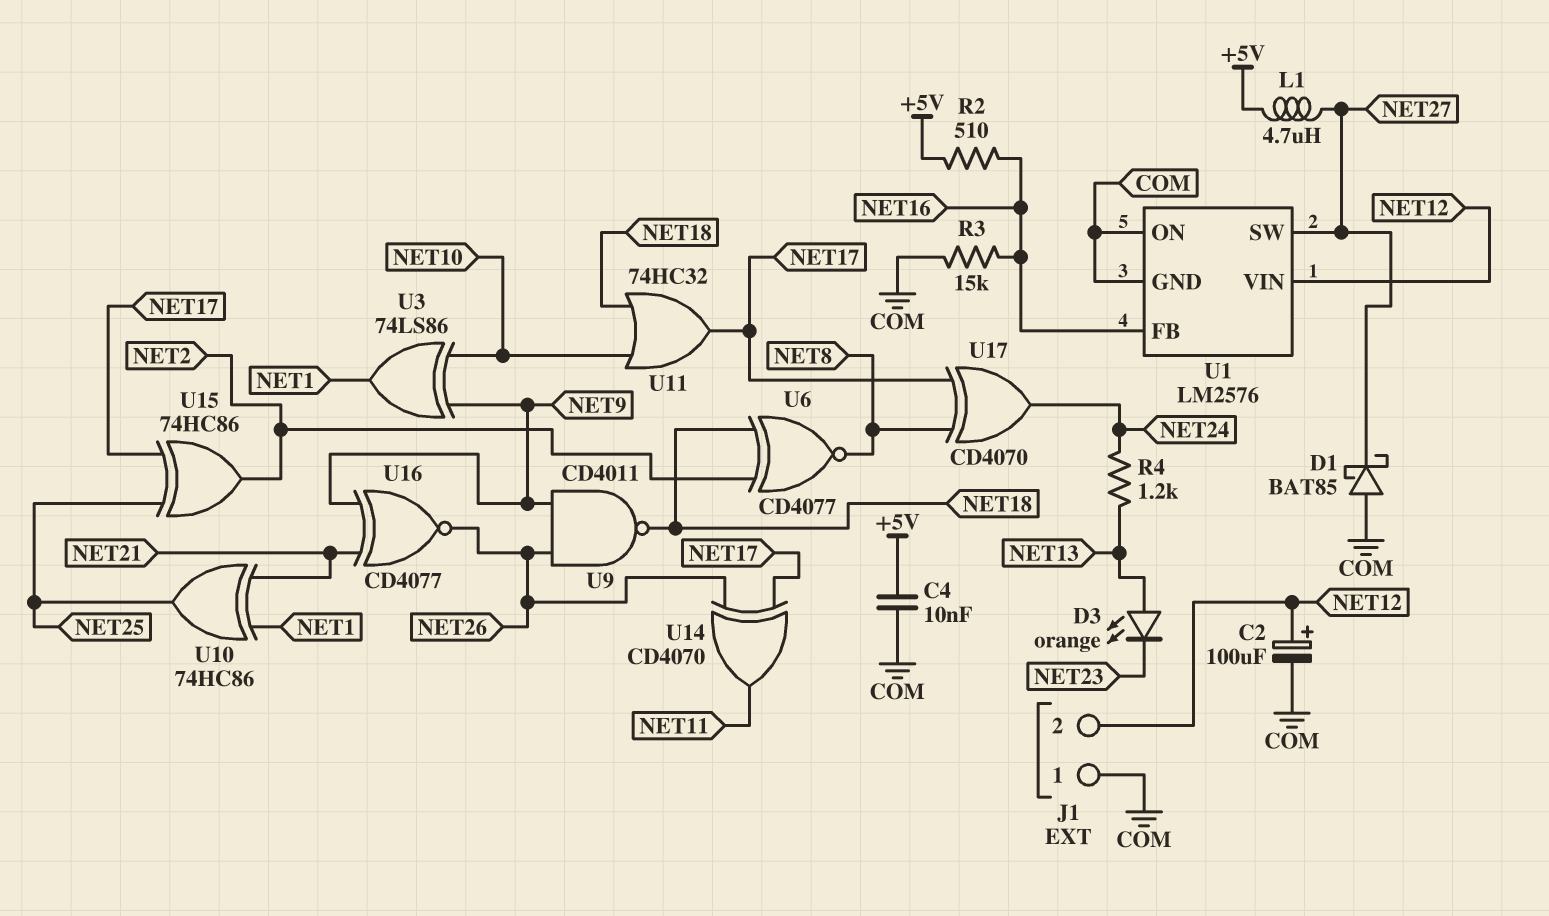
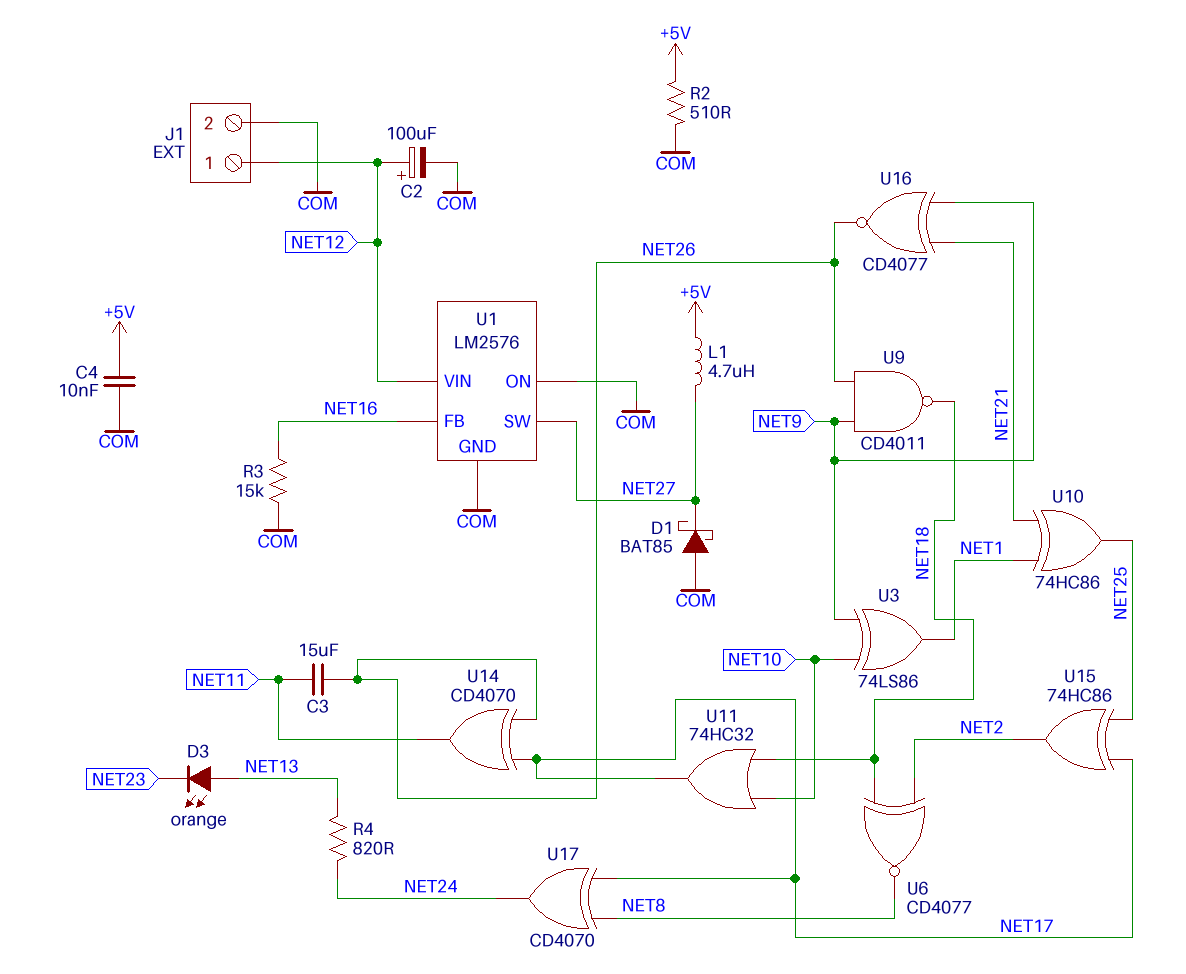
C3: none -> 15uF (NET11, NET26)
J1 pin 1: COM -> NET12
J1 pin 2: NET12 -> COM
R2: 510 (+5V, NET16) -> 510 (+5V, COM)
R4: 1.2k (NET13, NET24) -> 820 (NET13, NET24)

